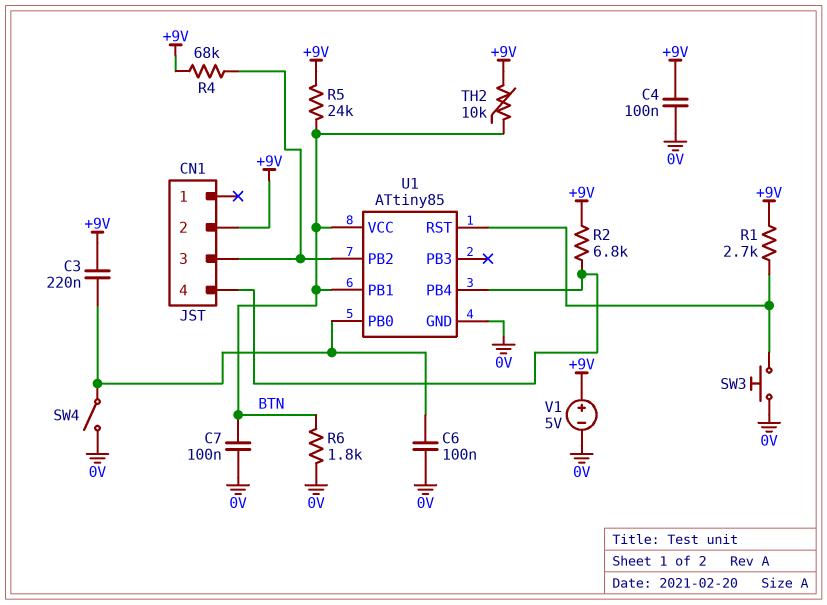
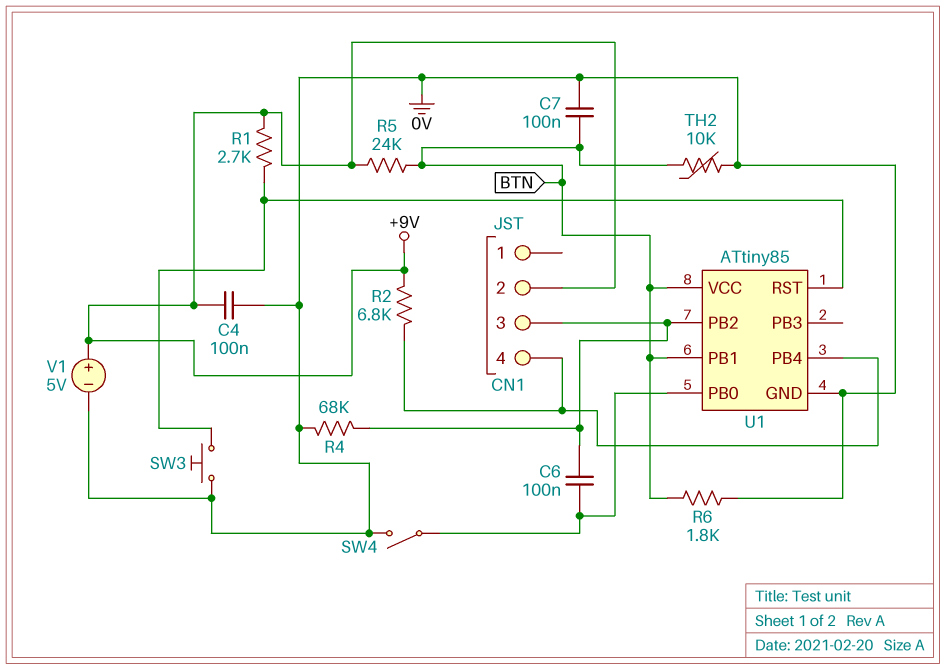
C3: 220nF (+9V, U1/PB0) -> none
C6: 100nF (0V, U1/PB0) -> 100nF (CN1/3, U1/PB0)
R4: 68k (+9V, CN1/3) -> 68k (0V, CN1/3)
TH2: 10k (+9V, BTN) -> 10k (0V, BTN)

